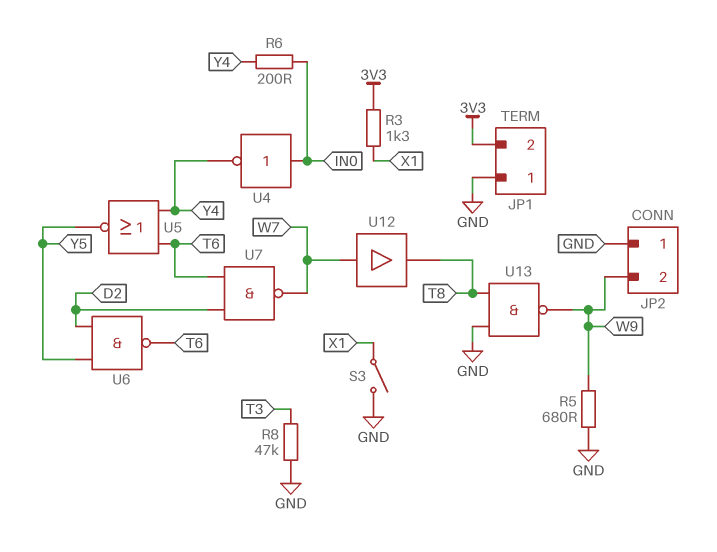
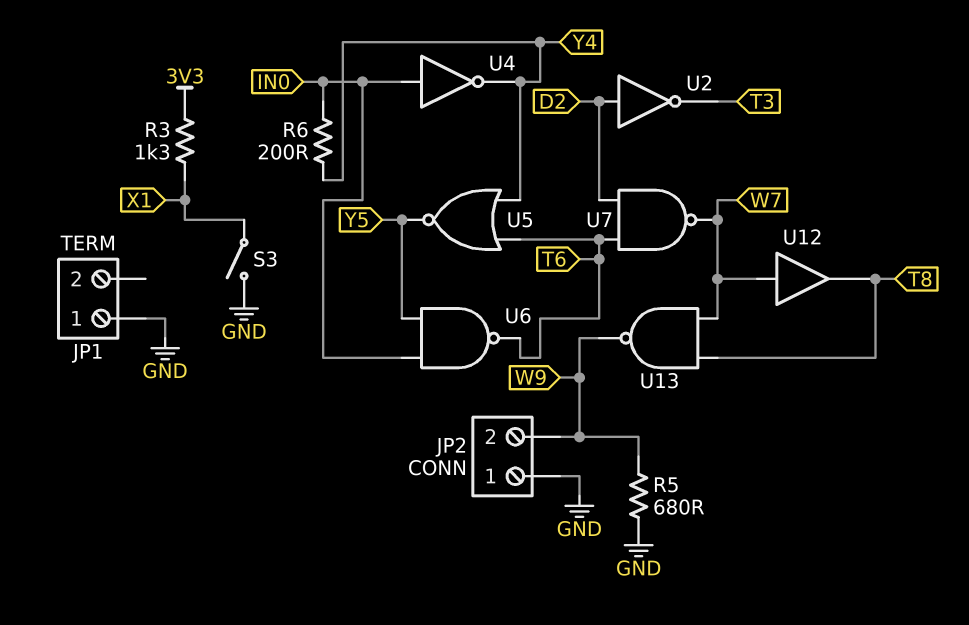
JP1 pin 2: 3V3 -> none
R8: 47k (GND, T3) -> none
U2: none -> NOT (in D2, out T3)
U6: NAND (in D2, in Y5, out T6) -> NAND (in IN0, in Y5, out T6)
U13: NAND (in GND, in T8, out W9) -> NAND (in T8, in W7, out W9)

